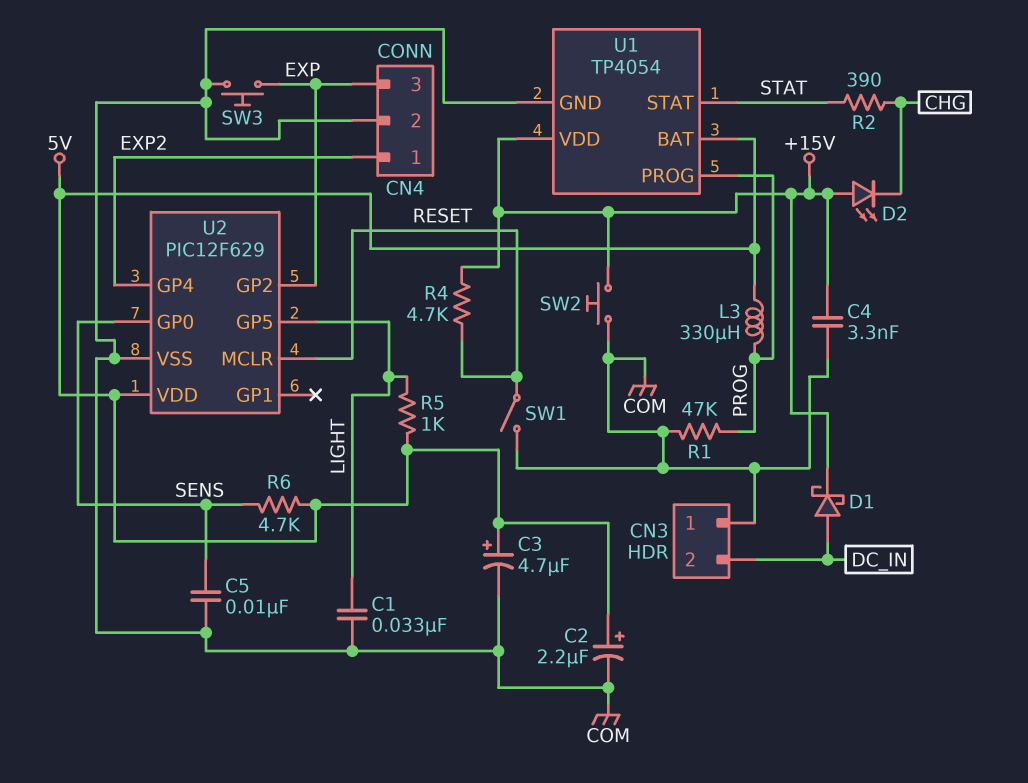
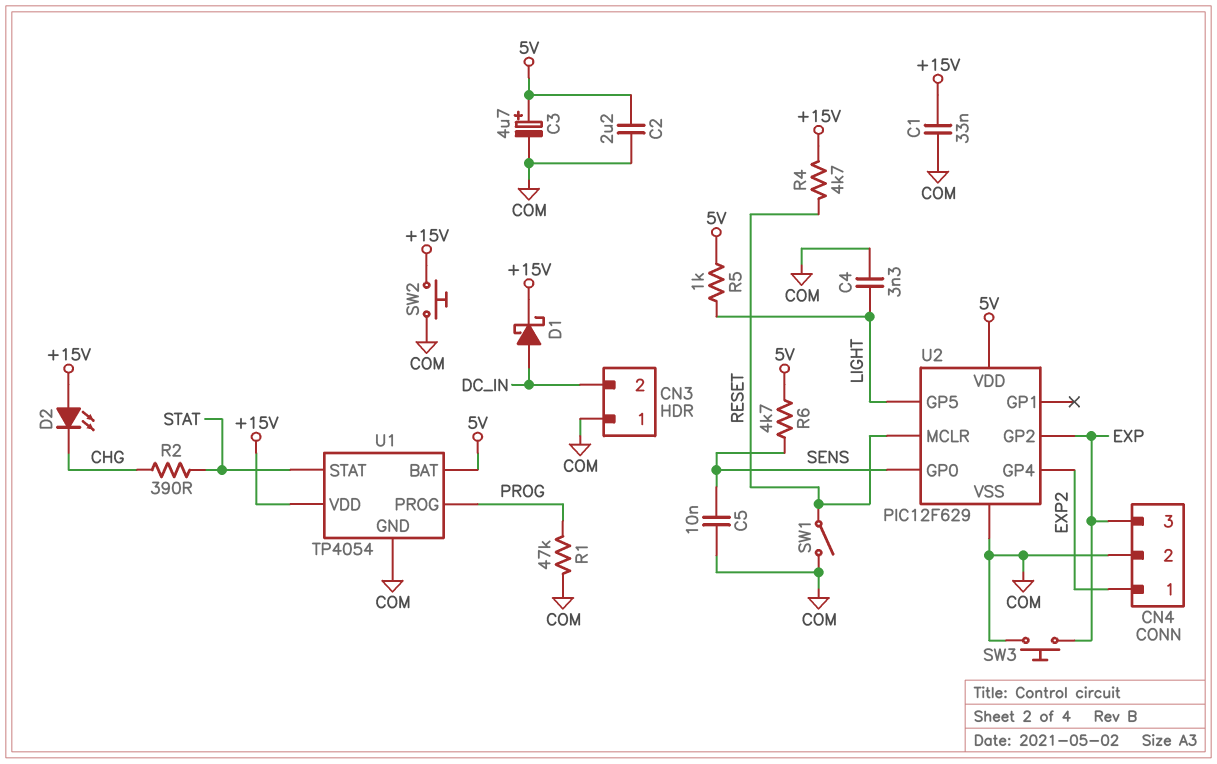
C1: 33nF (COM, LIGHT) -> 33nF (+15V, COM)
C2: 2.2uF (plus 5V, minus COM) -> 2.2uF (5V, COM)
C4: 3.3nF (+15V, COM) -> 3.3nF (COM, LIGHT)
L3: 330uH (5V, PROG) -> none

